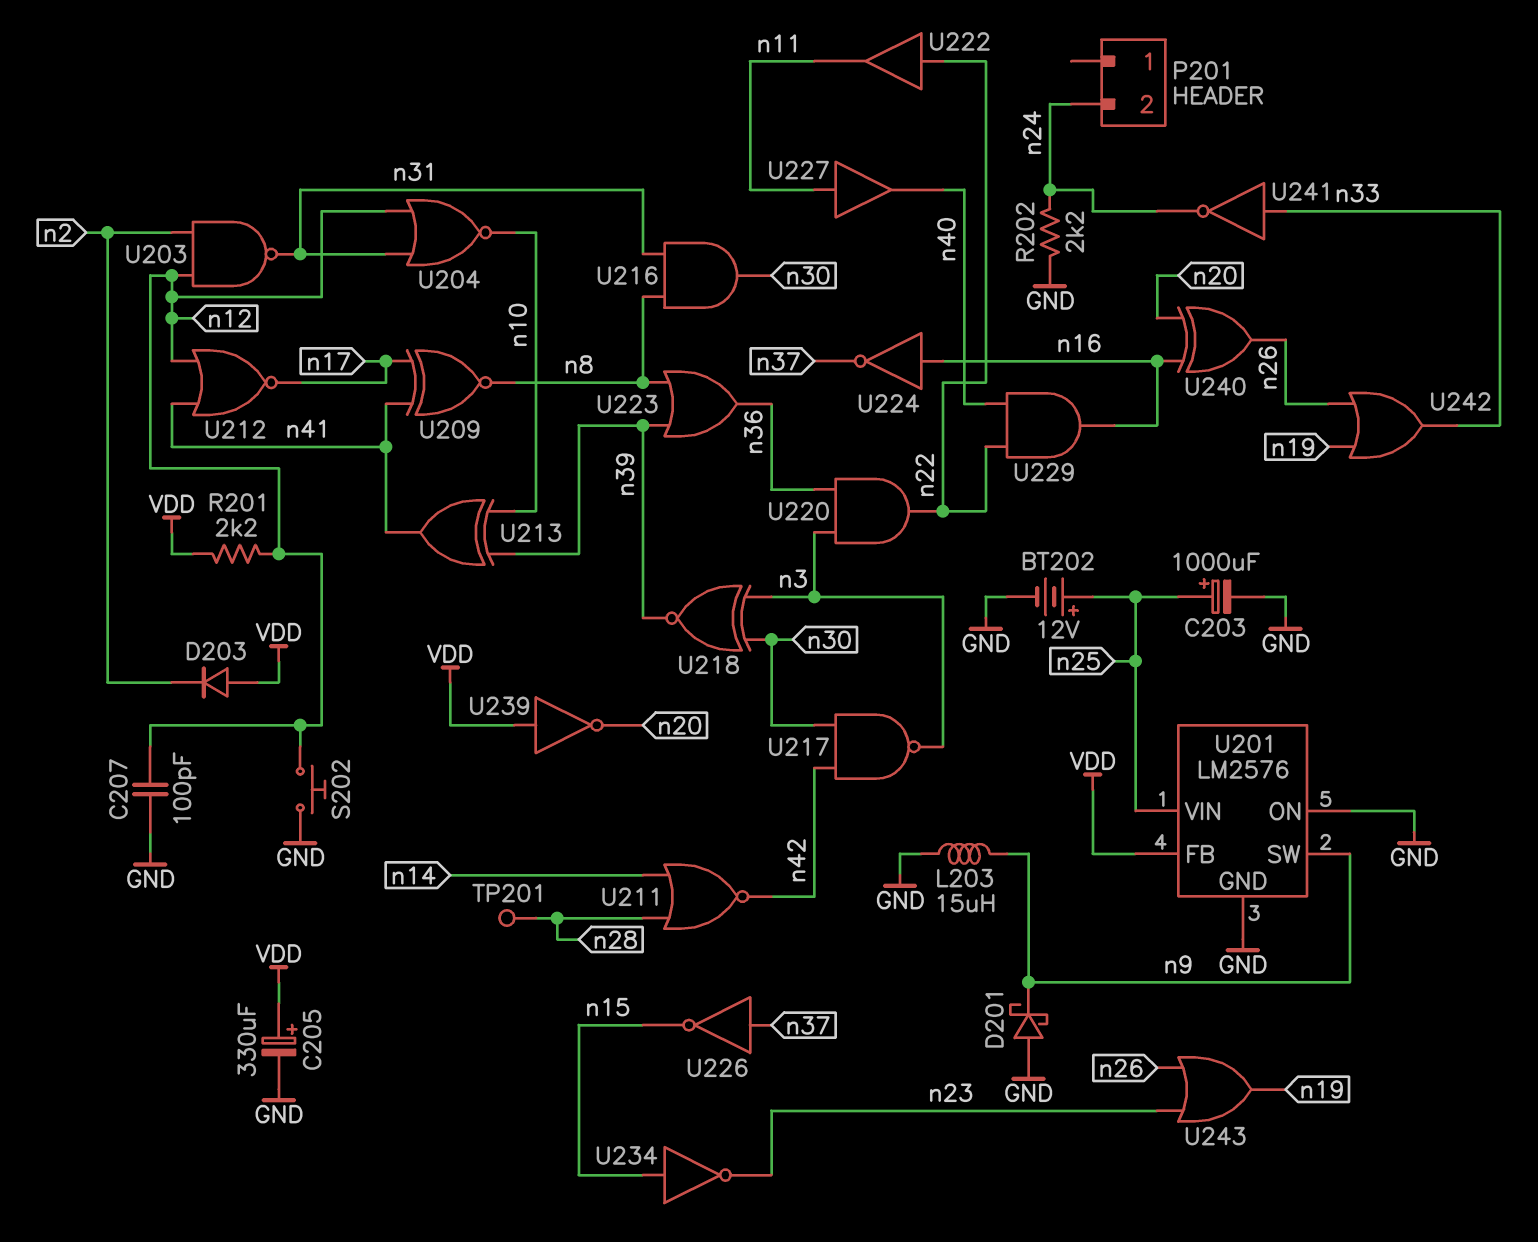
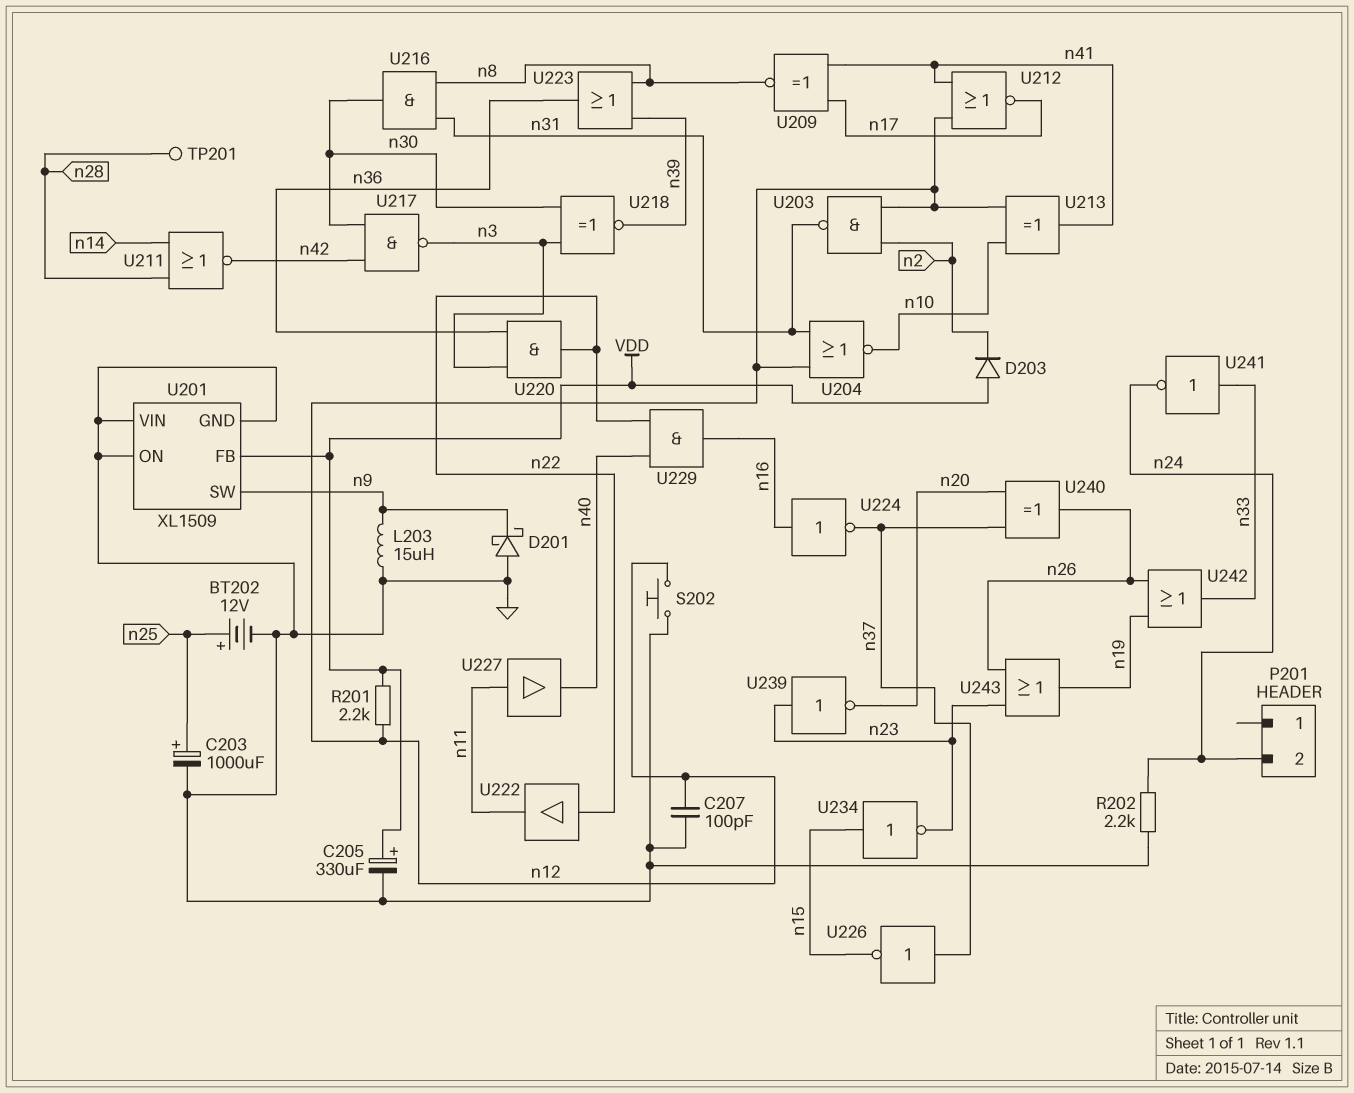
U201: LM2576 -> XL1509
U201 pin VIN: n25 -> GND
U213: XOR (in n10, in n39, out n41) -> XOR (in n10, in n12, out n41)
U239: NOT (in VDD, out n20) -> NOT (in n23, out n20)
U240: XOR (in n16, in n20, out n26) -> XOR (in n20, in n37, out n26)

